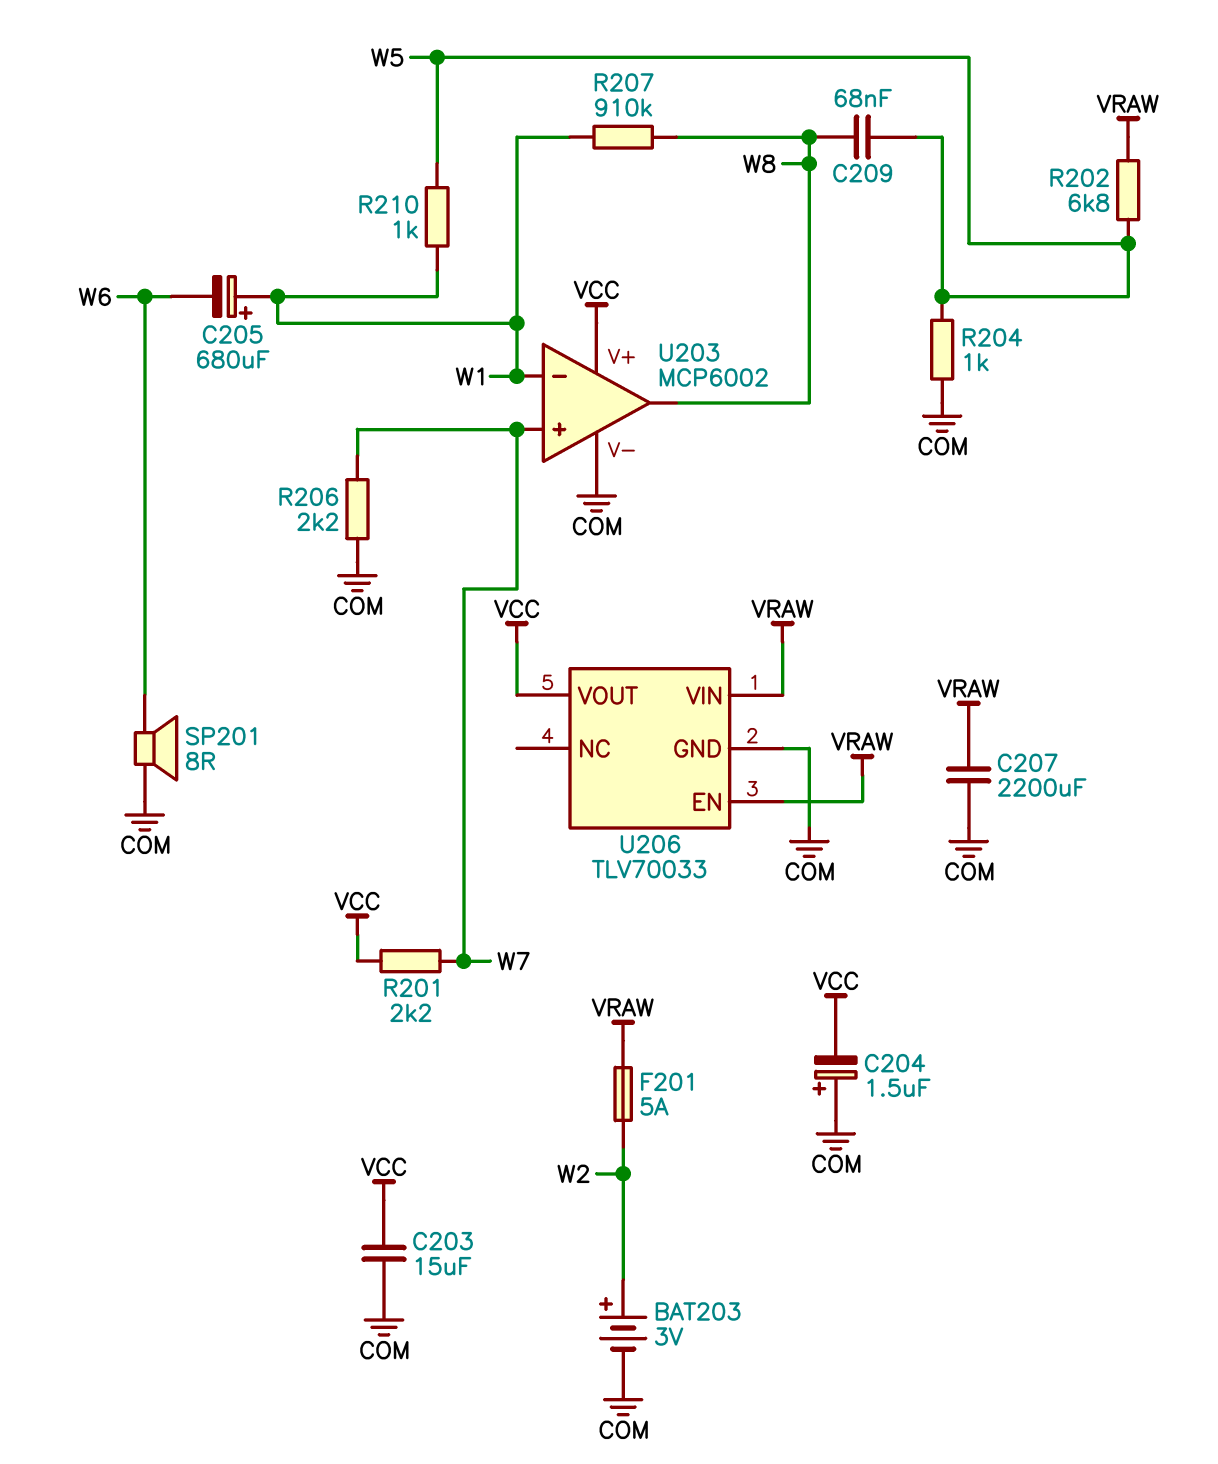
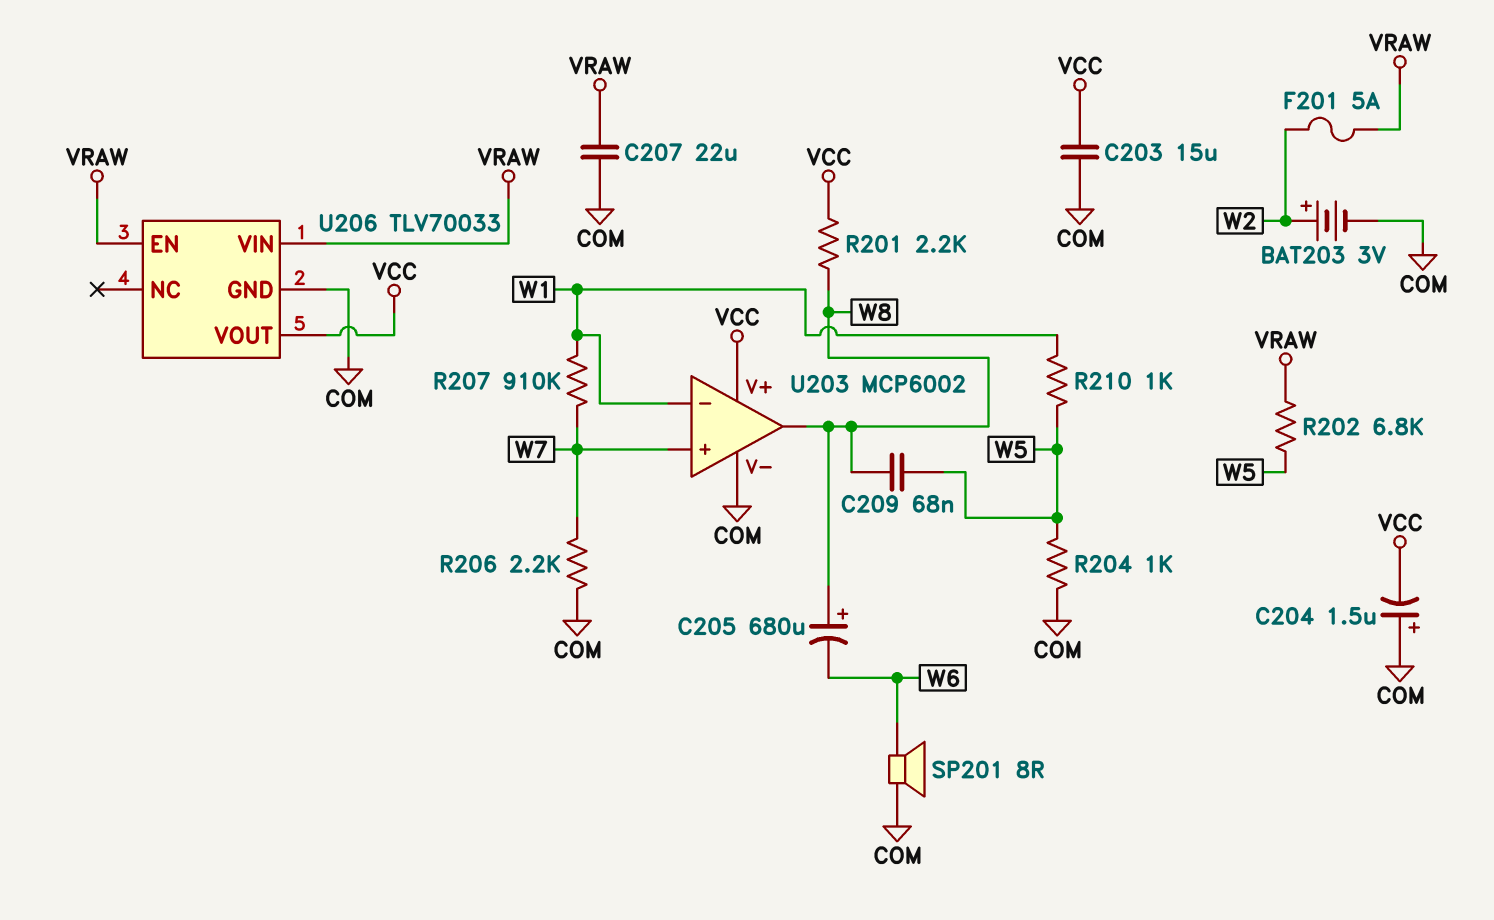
C205: 680uF (plus W1, minus W6) -> 680uF (plus W8, minus W6)
C207: 2200uF (COM, VRAW) -> 22uF (COM, VRAW)
R201: 2.2k (VCC, W7) -> 2.2k (VCC, W8)
R207: 910k (W1, W8) -> 910k (W1, W7)

